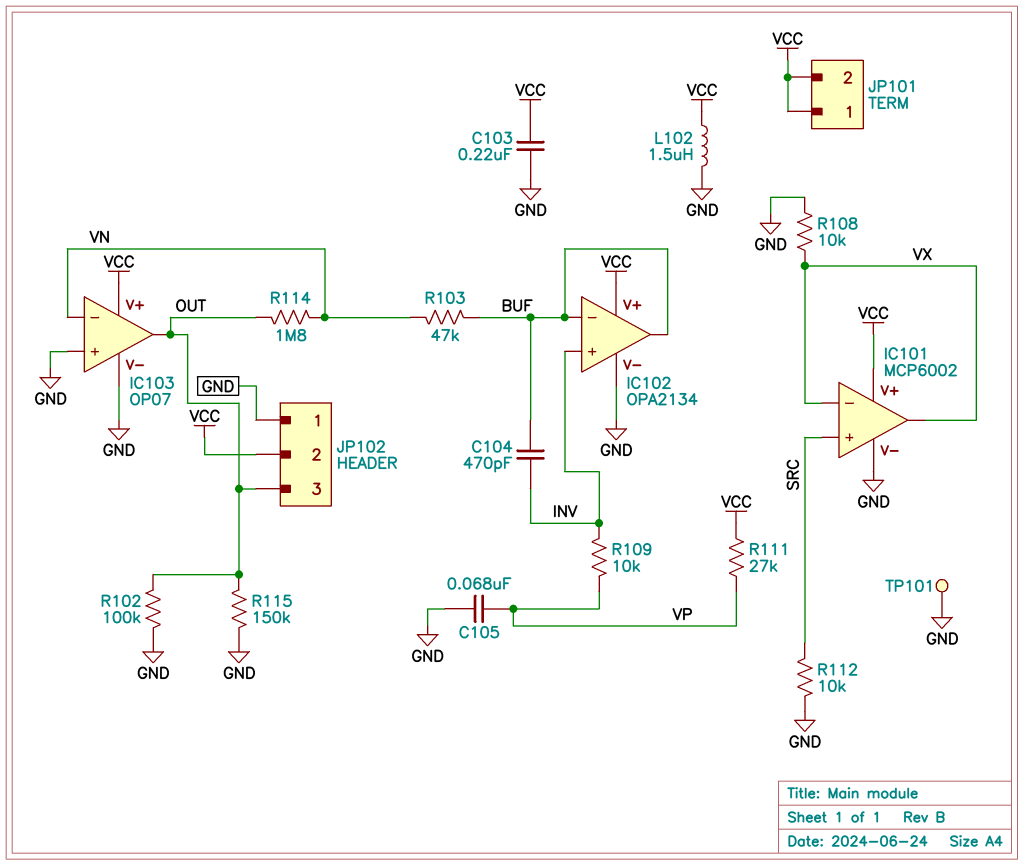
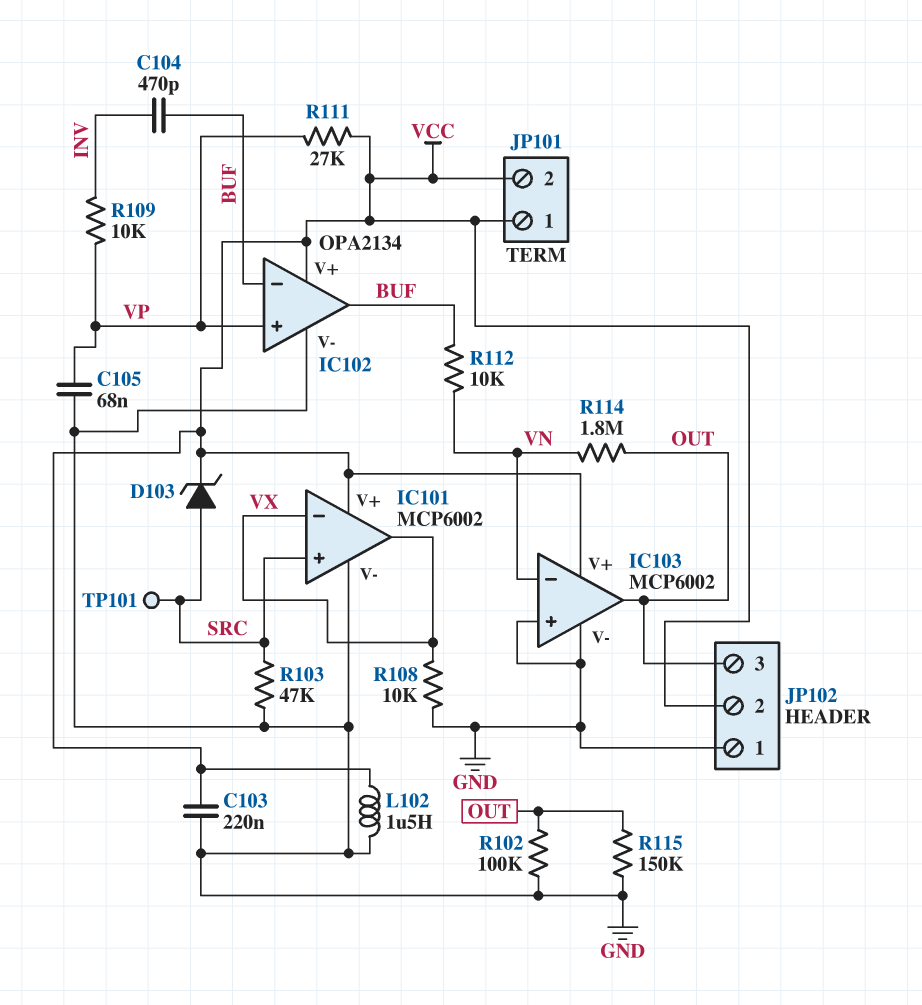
D103: none -> zener (A SRC, K VCC)
IC102 pin in+: INV -> VP
IC103: OP07 -> MCP6002
R103: 47k (BUF, VN) -> 47k (GND, SRC)
R112: 10k (GND, SRC) -> 10k (BUF, VN)
TP101: test point (GND) -> test point (SRC)

